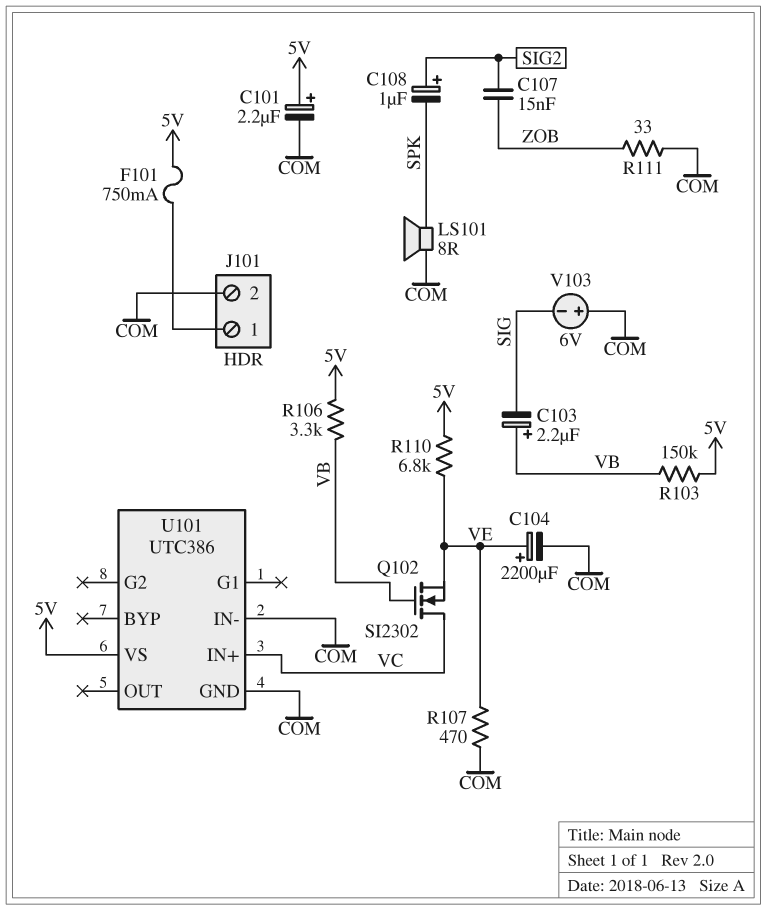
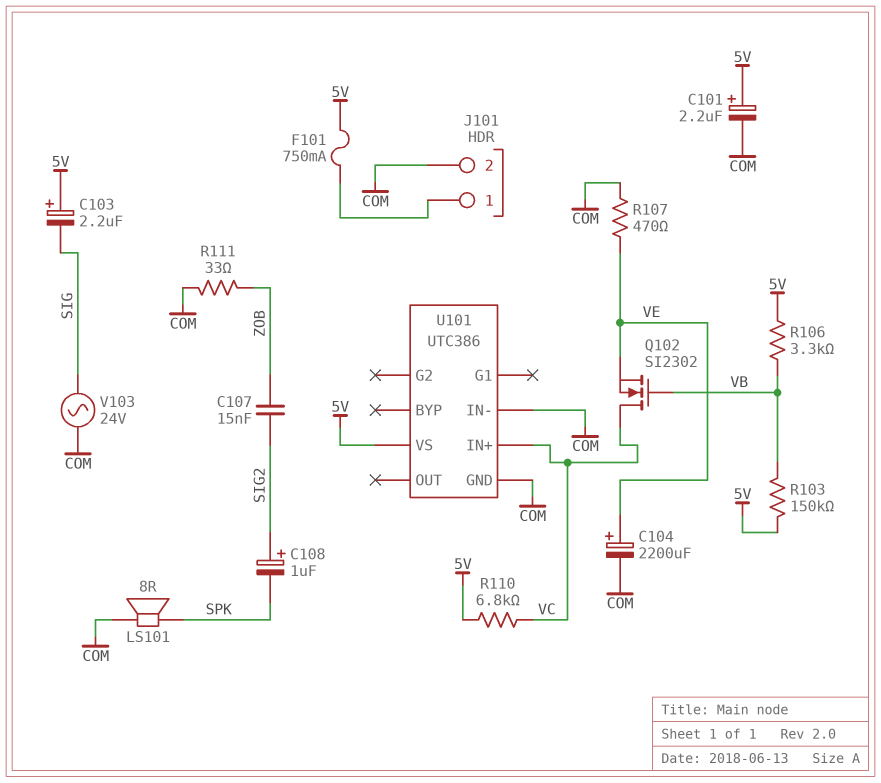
C103: 2.2uF (plus VB, minus SIG) -> 2.2uF (plus 5V, minus SIG)
R110: 6.8k (5V, VE) -> 6.8k (5V, VC)
V103: 6V (plus COM, minus SIG) -> AC 24V (COM, SIG)

